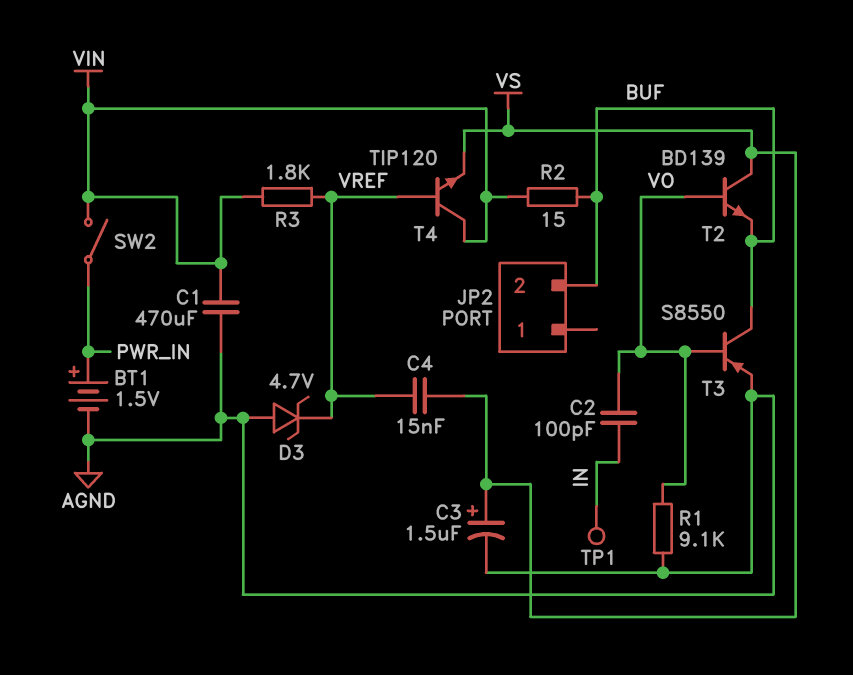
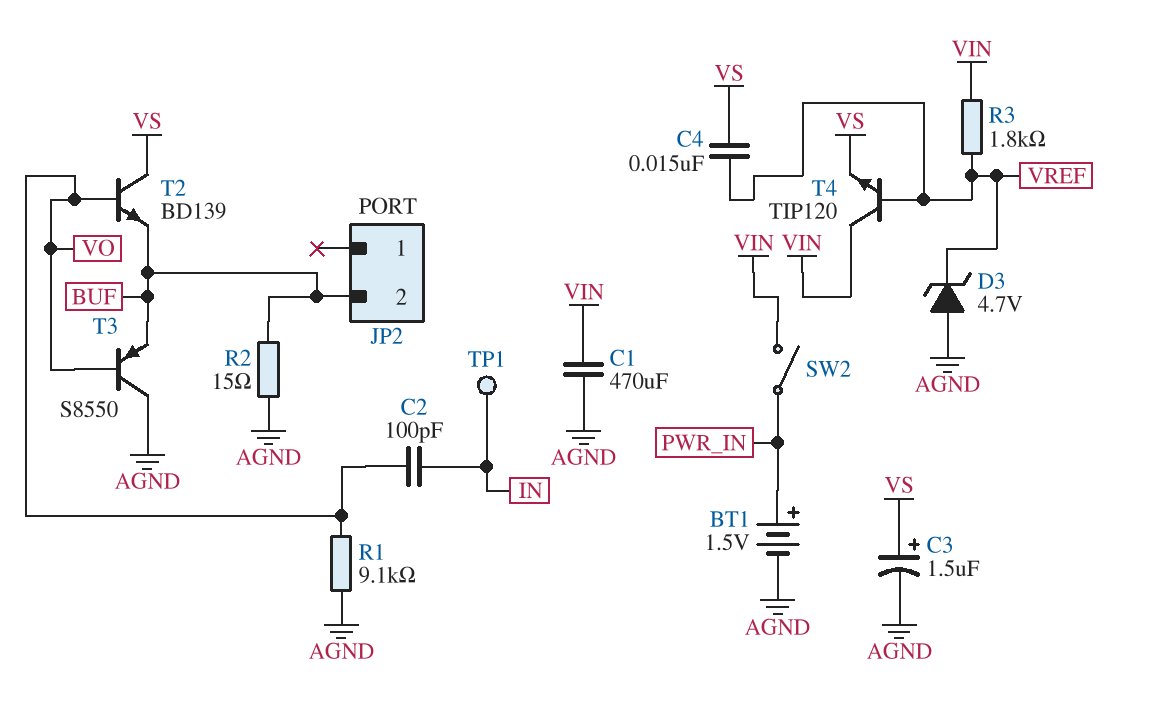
R2: 15 (BUF, VIN) -> 15 (AGND, BUF)
T3: PNP S8550 (B VO, C BUF, E AGND) -> PNP S8550 (B VO, C AGND, E BUF)

